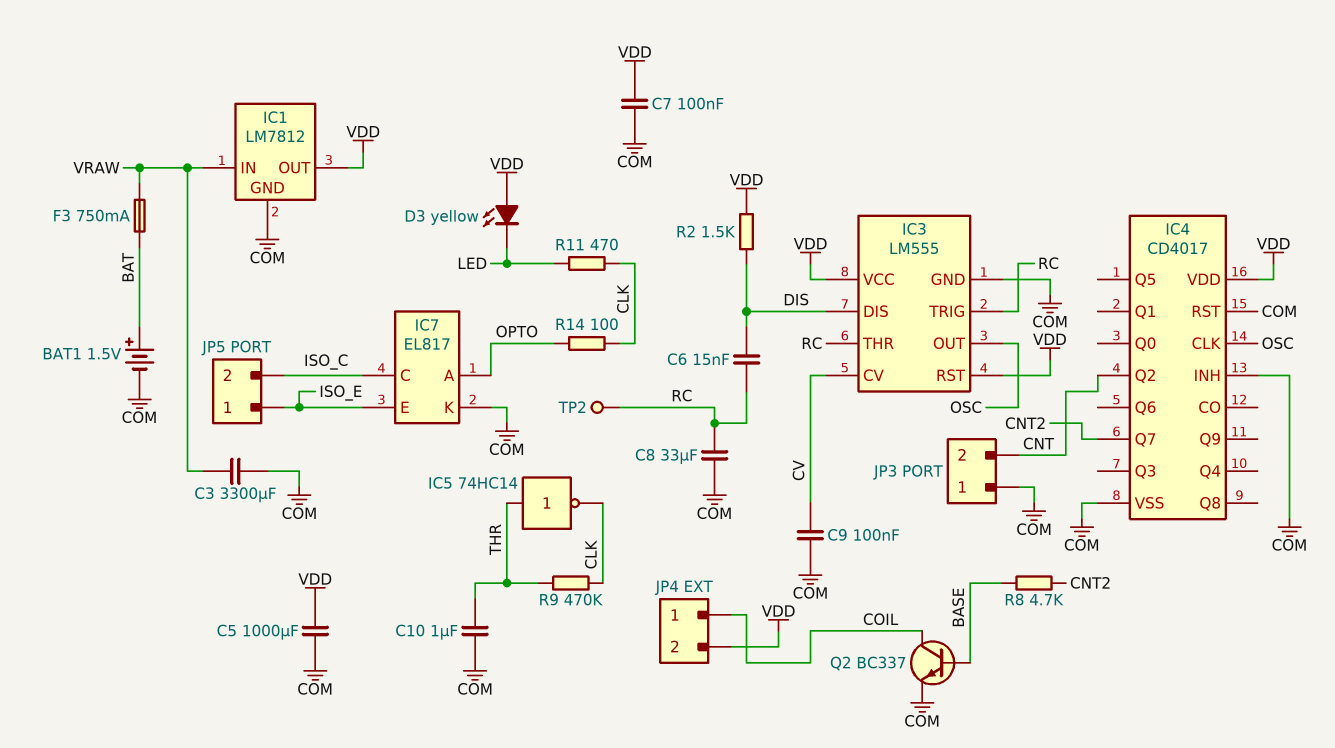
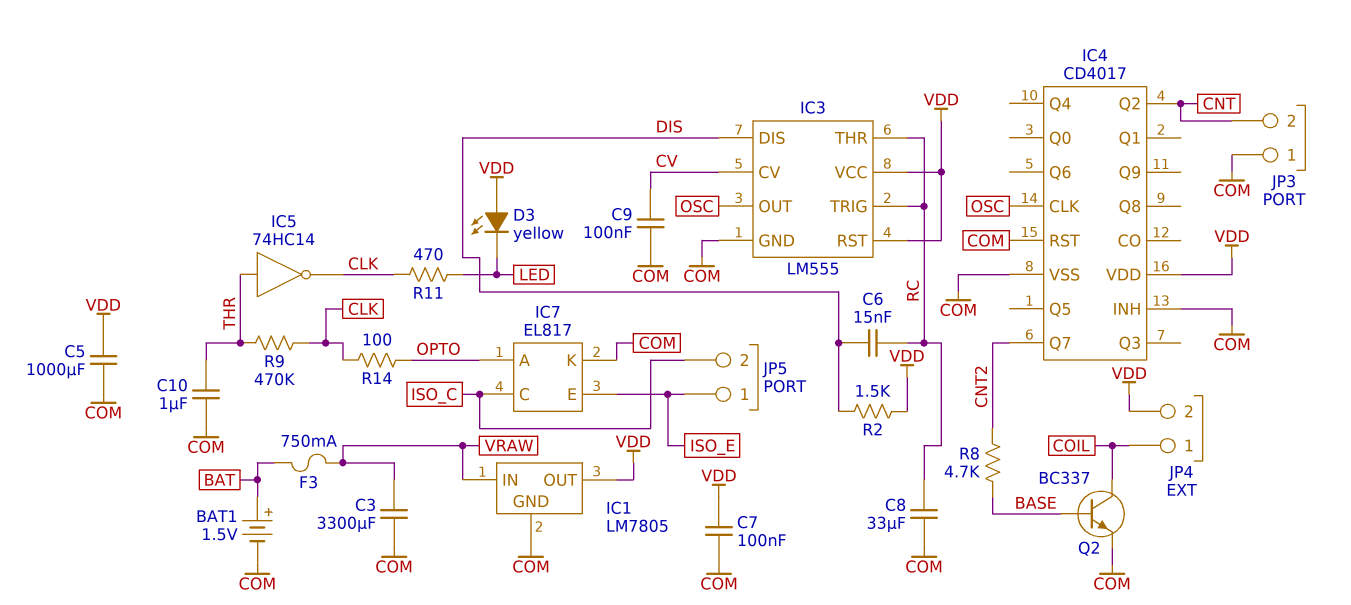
IC1: LM7812 -> LM7805
TP2: test point (RC) -> none

